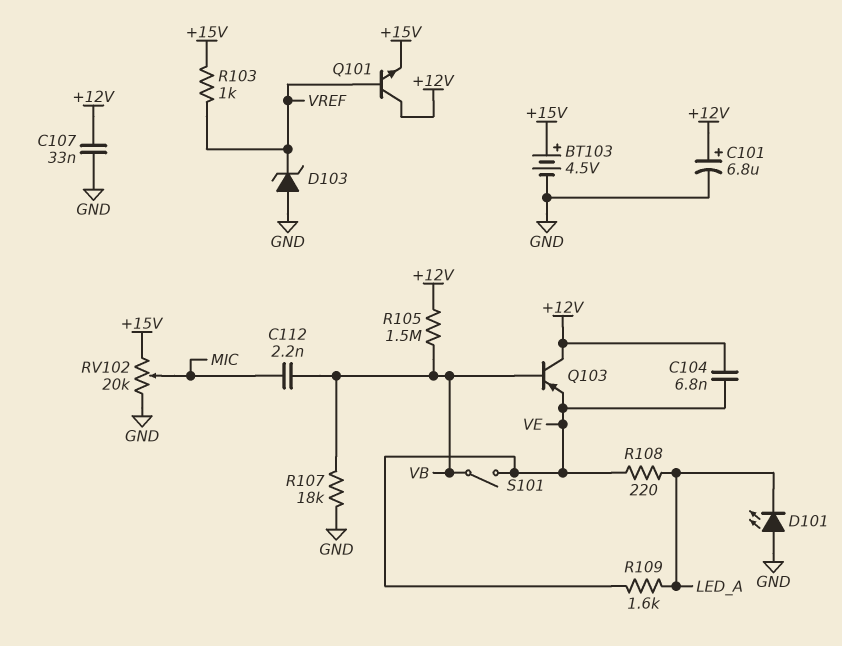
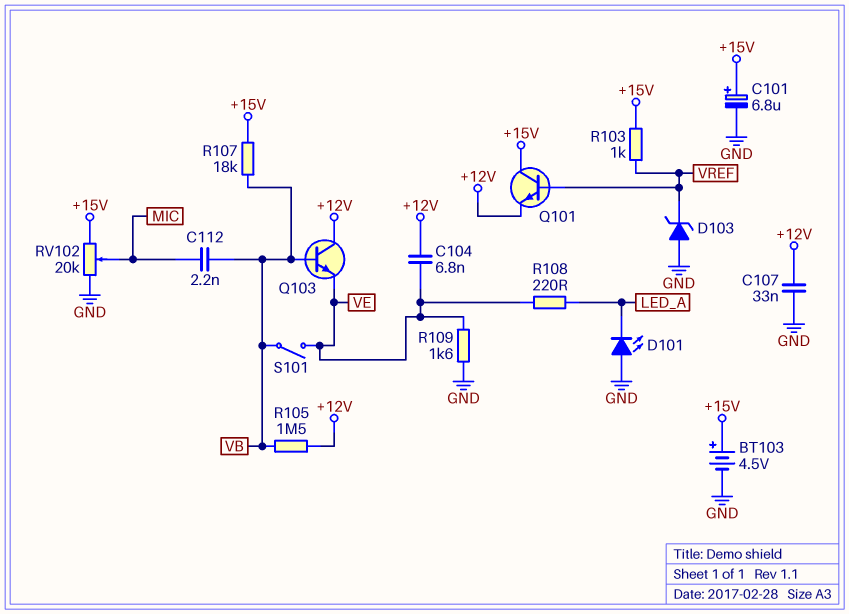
C101: 6.8uF (plus +12V, minus GND) -> 6.8uF (plus +15V, minus GND)
Q101: NPN (B VREF, C +12V, E +15V) -> NPN (B VREF, C +15V, E +12V)
Q103: PNP (B VB, C +12V, E VE) -> NPN (B VB, C +12V, E VE)
R107: 18k (GND, VB) -> 18k (+15V, VB)
R109: 1.6k (LED_A, VE) -> 1.6k (GND, VE)

